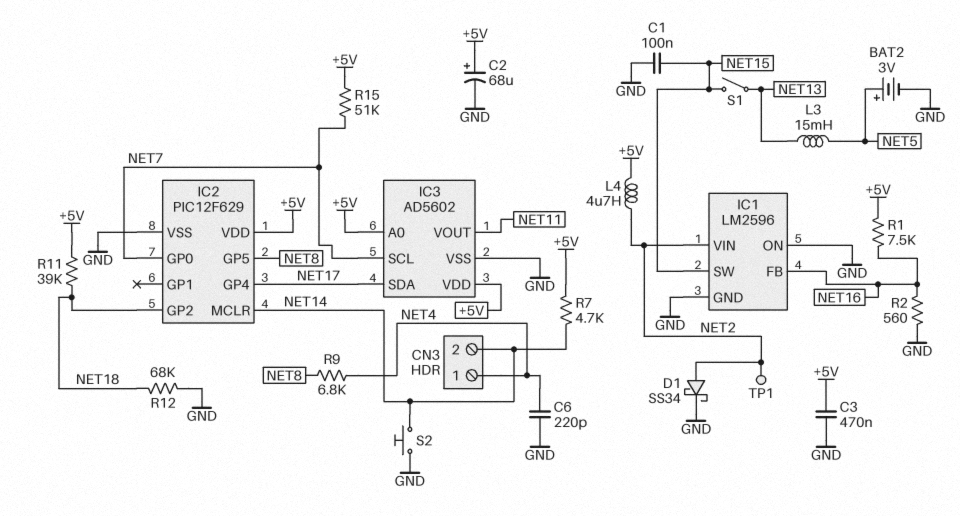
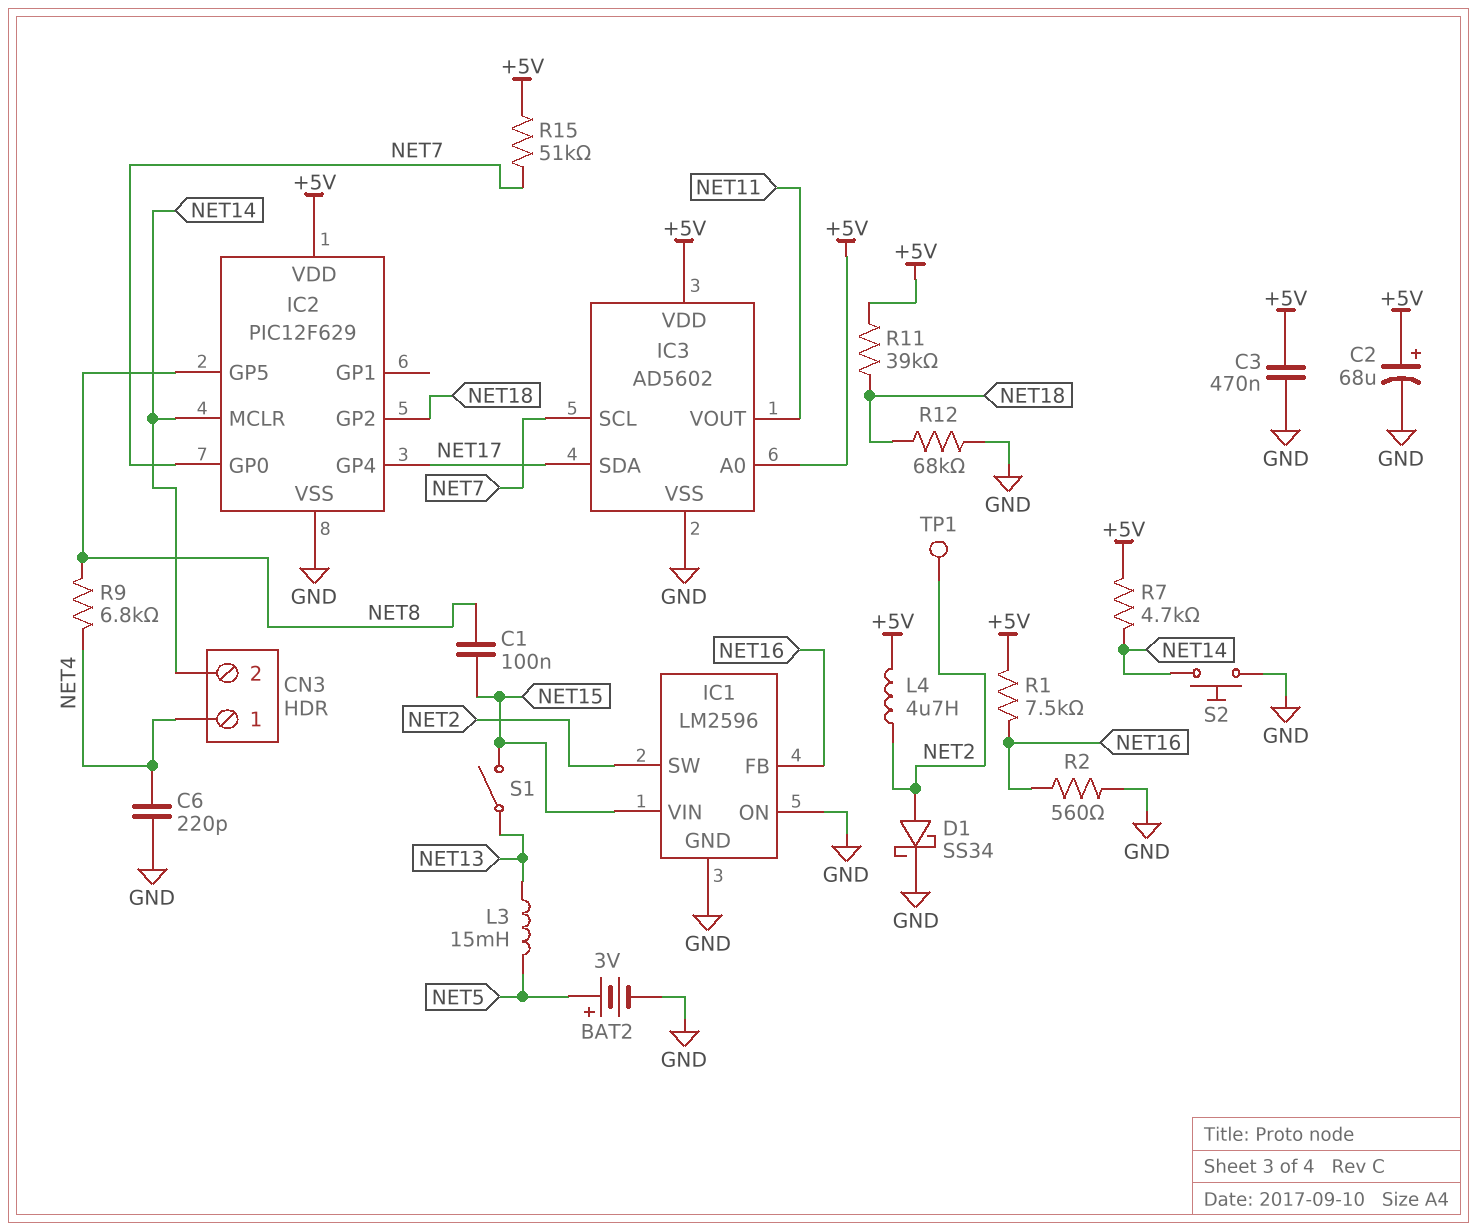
C1: 100nF (GND, NET15) -> 100nF (NET8, NET15)
IC1 pin SW: NET15 -> NET2
IC1 pin VIN: NET2 -> NET15

